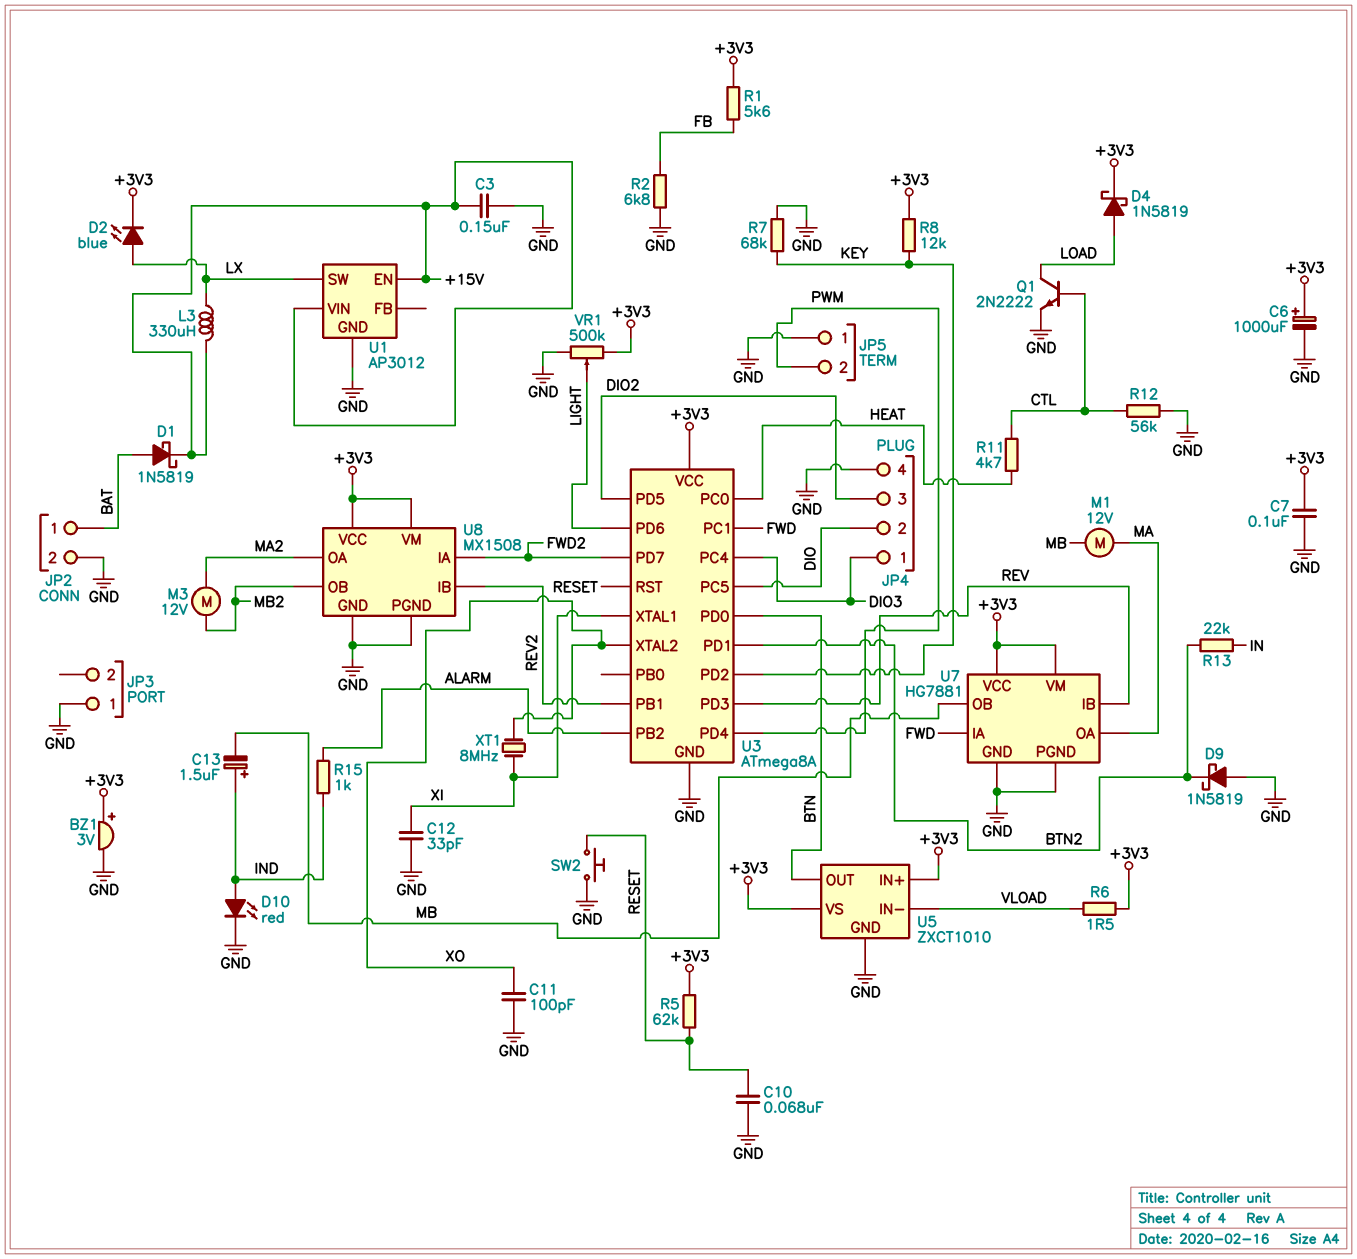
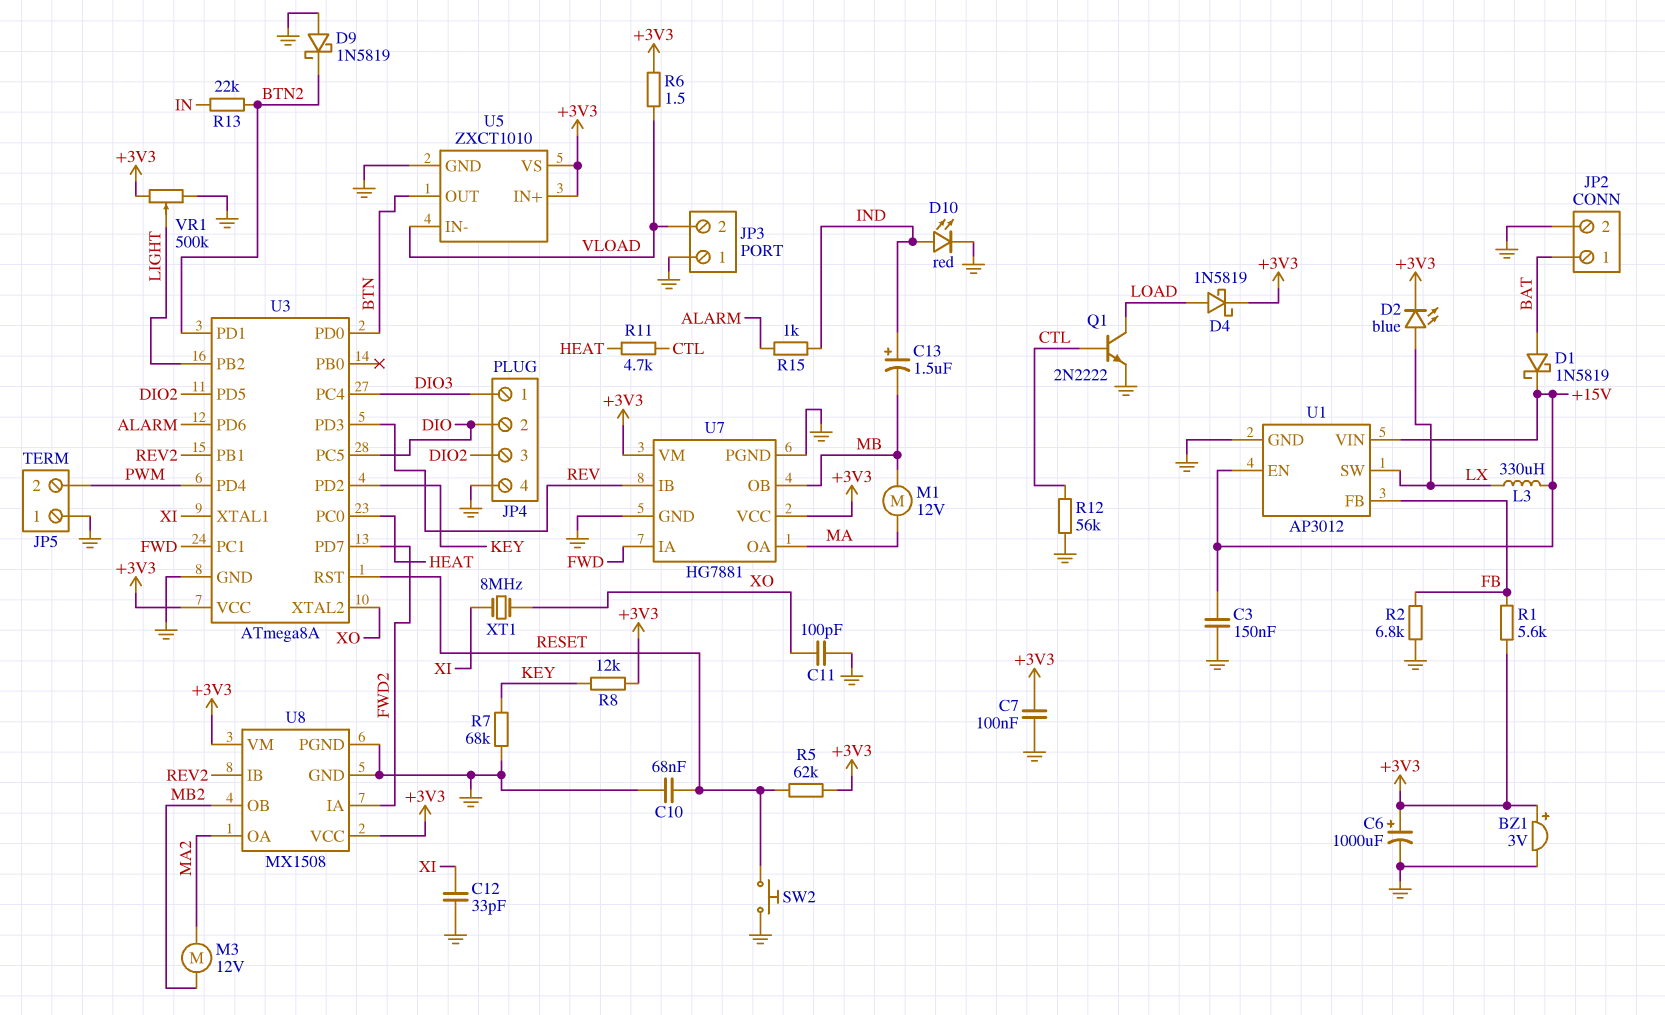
JP3 pin 2: none -> VLOAD
U1 pin FB: none -> FB
U3 pin PB2: ALARM -> LIGHT
U3 pin PD6: LIGHT -> ALARM

